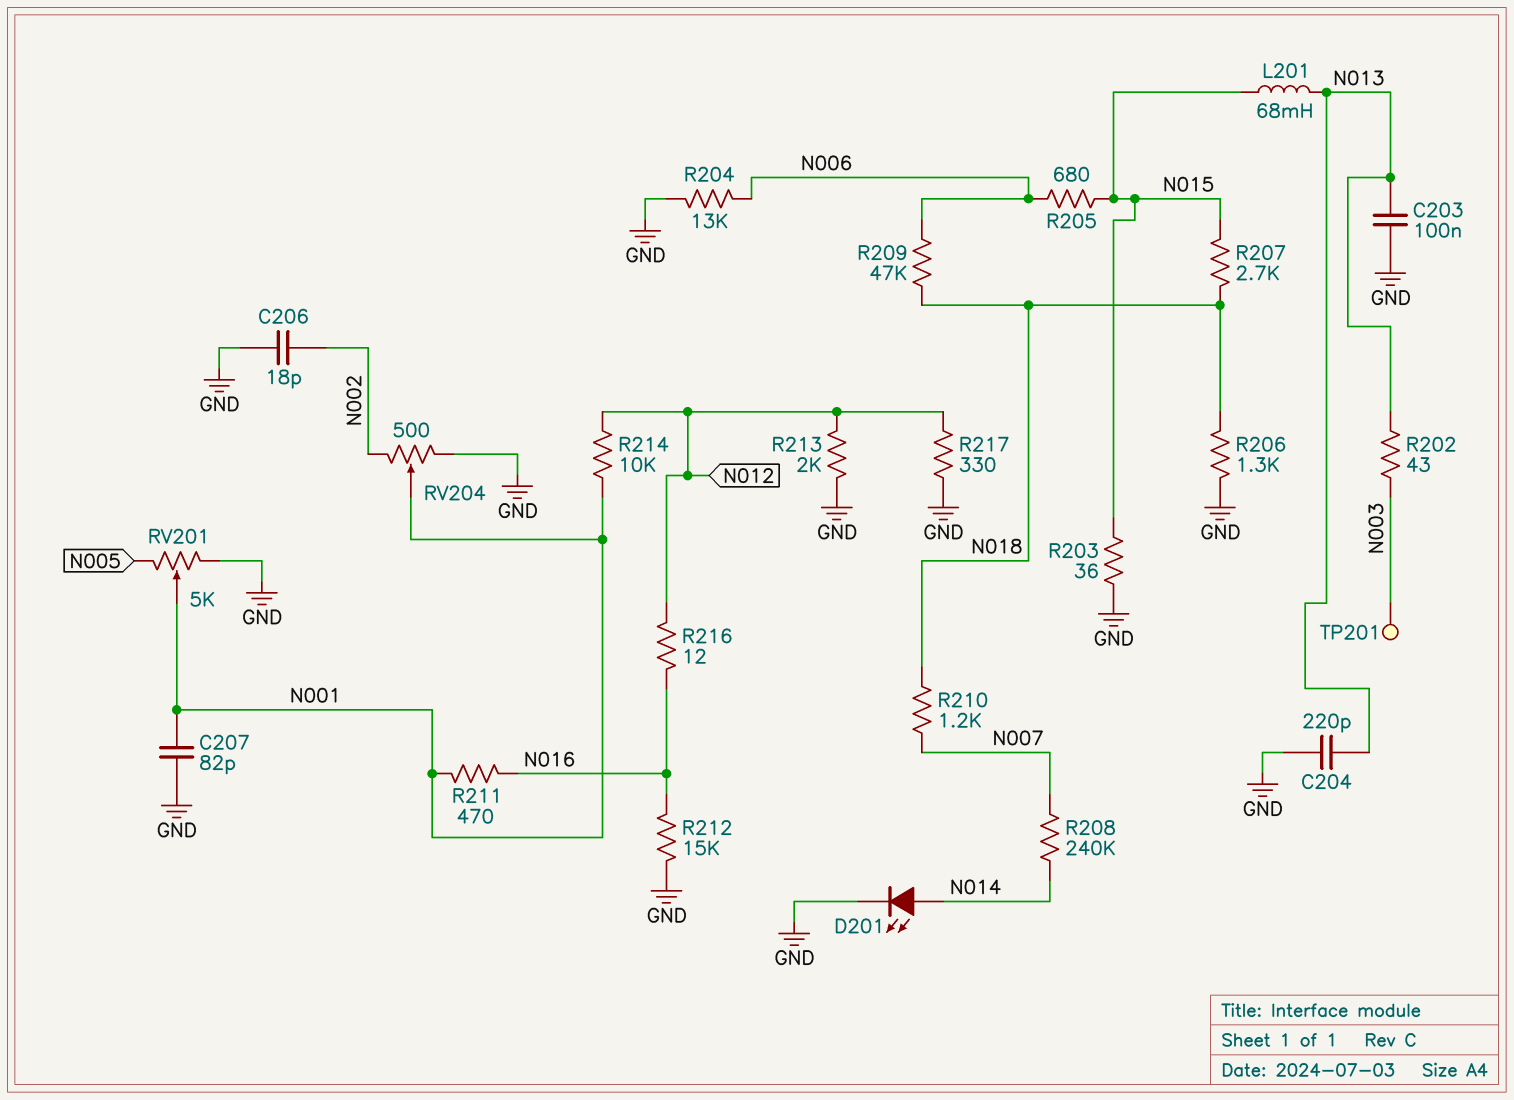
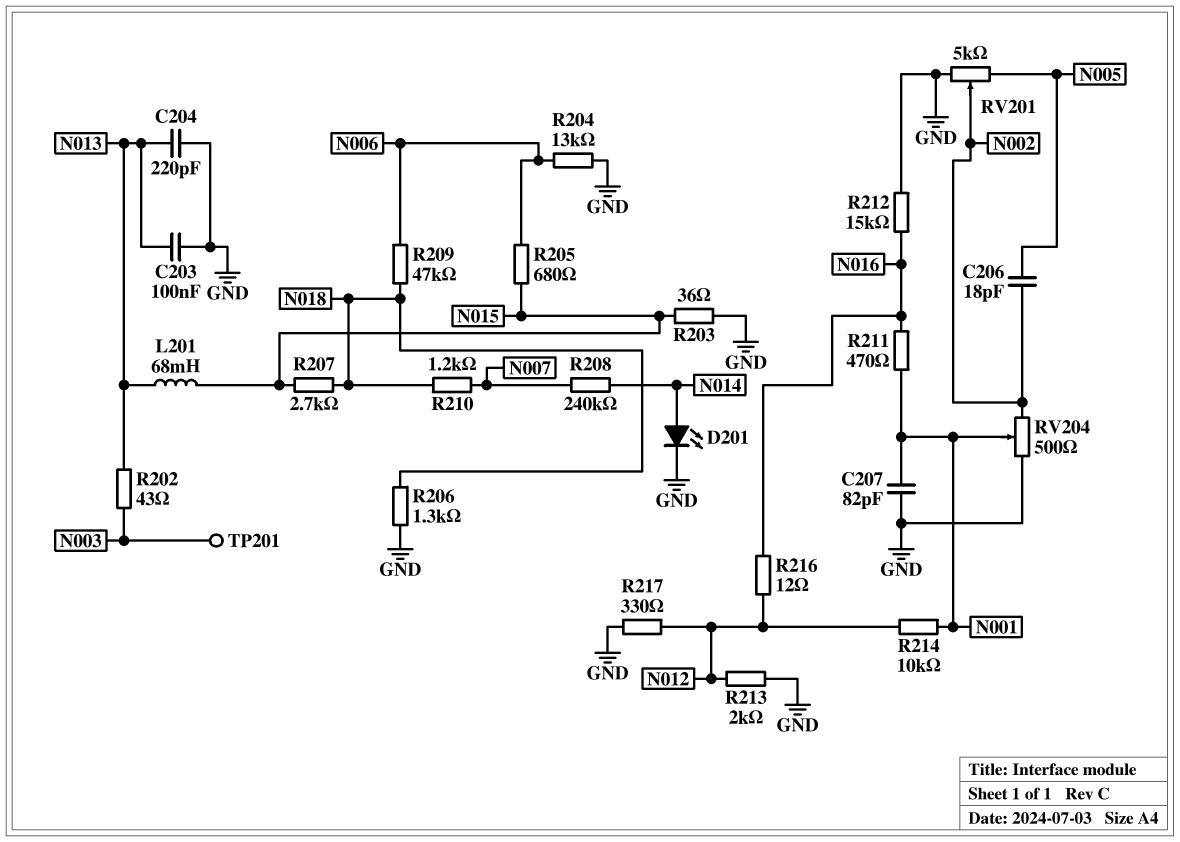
C206: 18pF (GND, N002) -> 18pF (N002, N005)
RV201: 5k (GND, N005, wiper N001) -> 5k (GND, N005, wiper N002)

